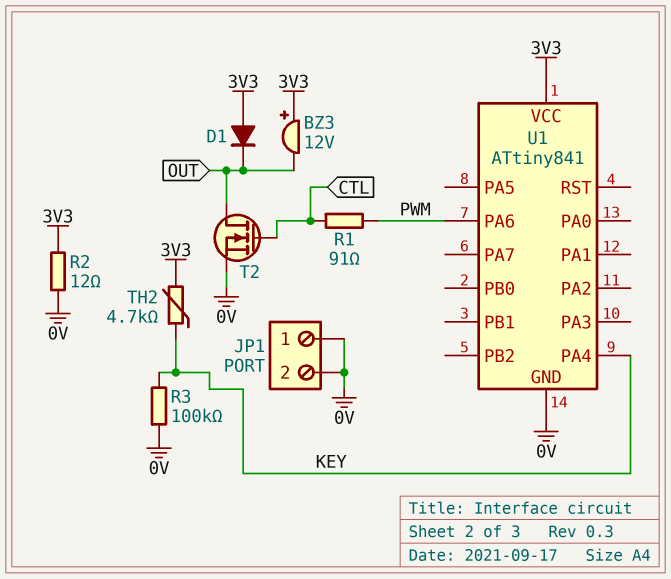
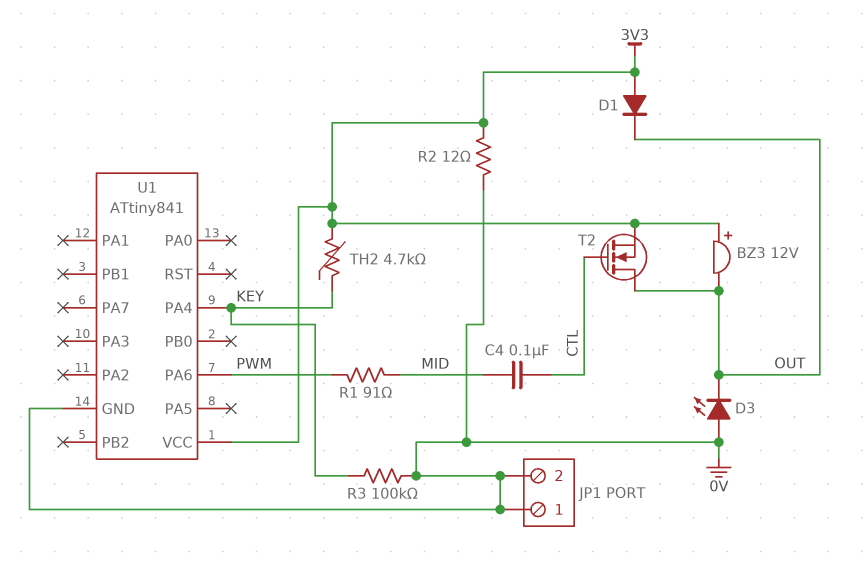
C4: none -> 100nF (CTL, MID)
D3: none -> LED (A 0V, K OUT)
R1: 91 (CTL, PWM) -> 91 (MID, PWM)
T2: NMOS (G CTL, D OUT, S 0V) -> NMOS (G CTL, D OUT, S 3V3)

